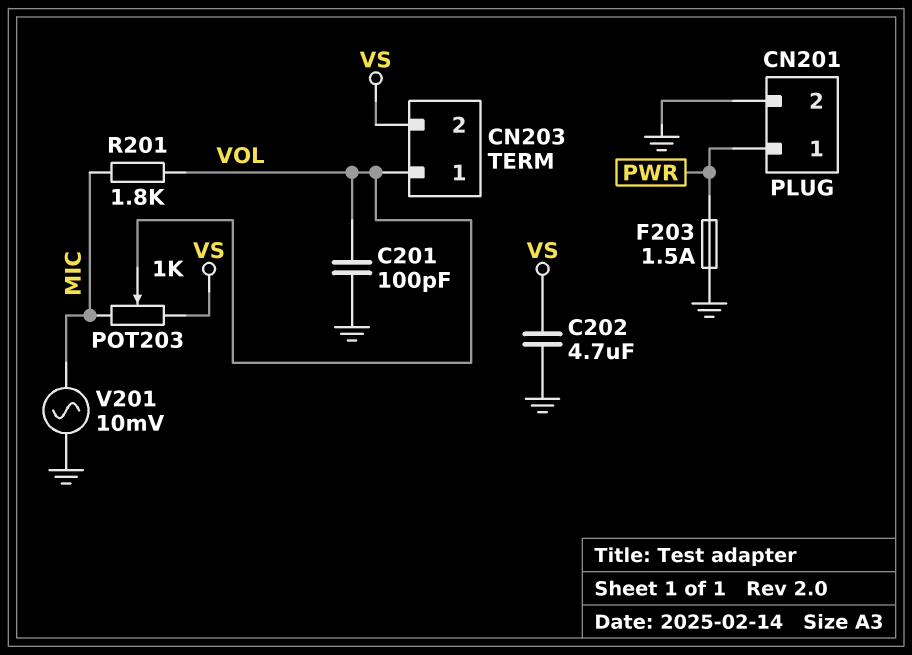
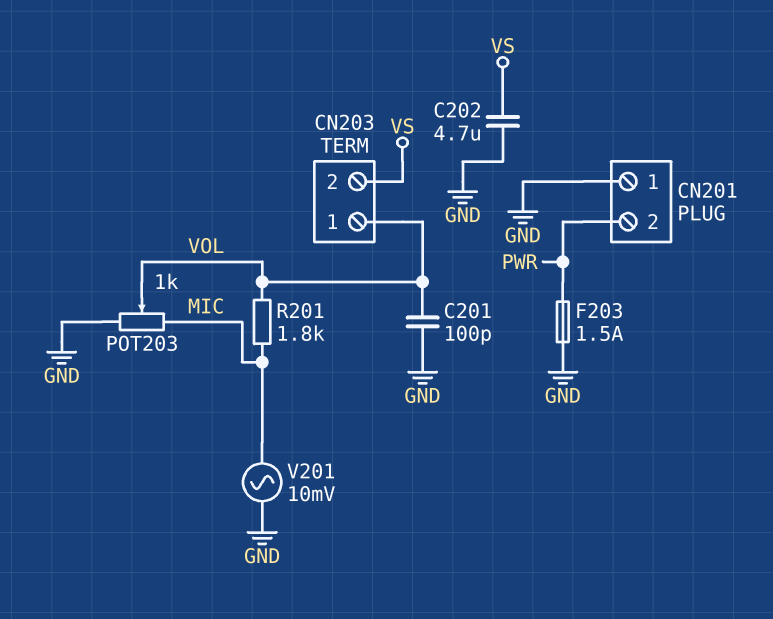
CN201 pin 1: PWR -> GND
CN201 pin 2: GND -> PWR
POT203: 1k (MIC, VS, wiper VOL) -> 1k (GND, MIC, wiper VOL)

